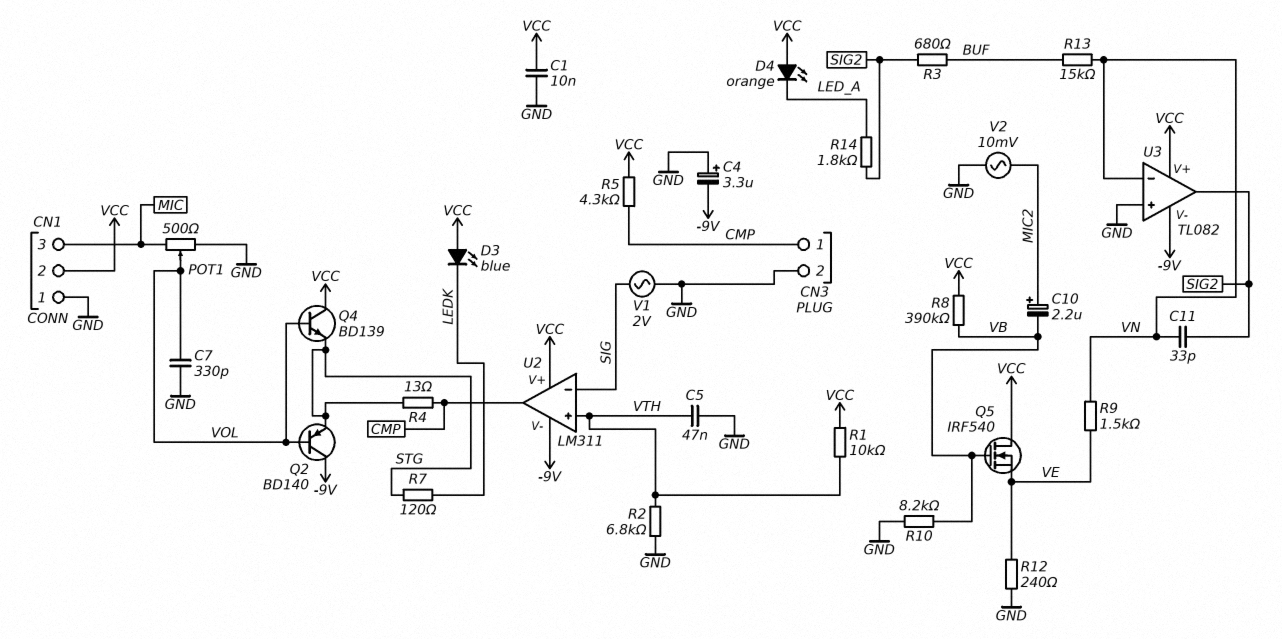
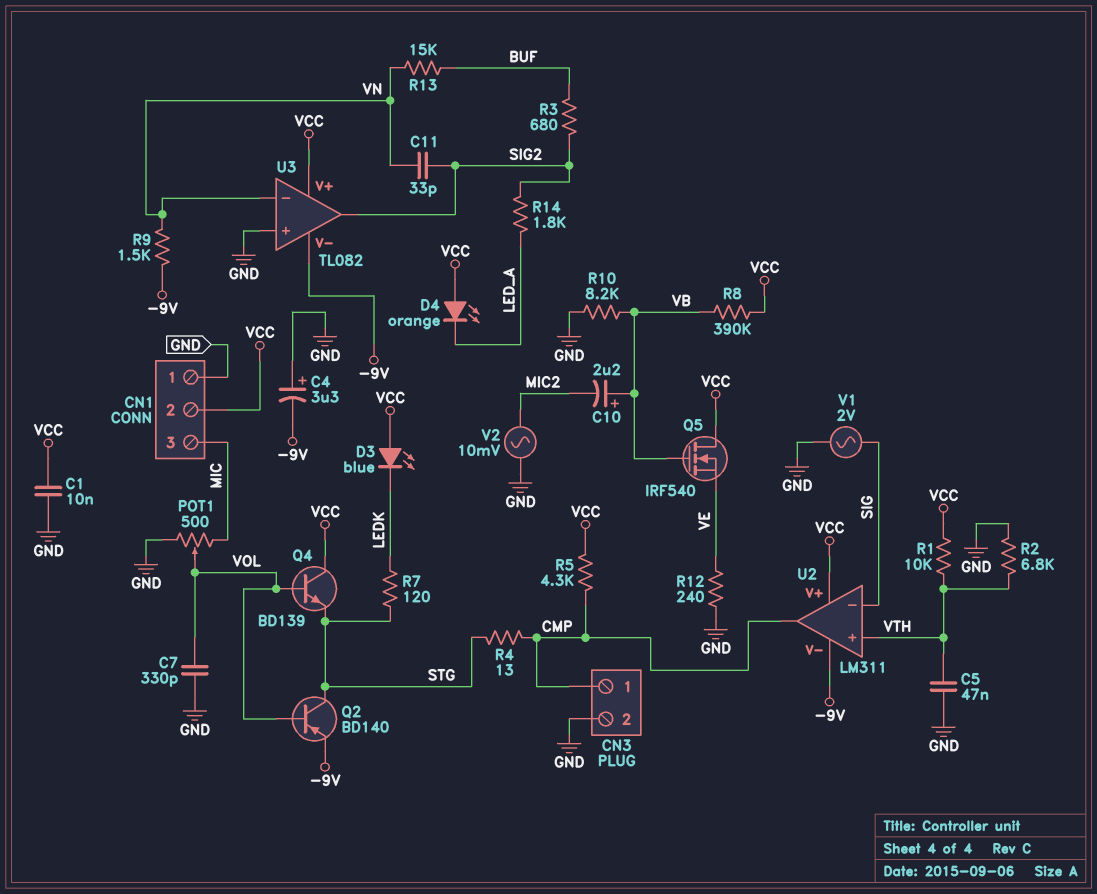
C10: 2.2uF (plus MIC2, minus VB) -> 2.2uF (plus VB, minus MIC2)
Q2: PNP BD140 (B VOL, C -9V, E STG) -> PNP BD140 (B VOL, C STG, E -9V)
R9: 1.5k (VE, VN) -> 1.5k (-9V, VN)

